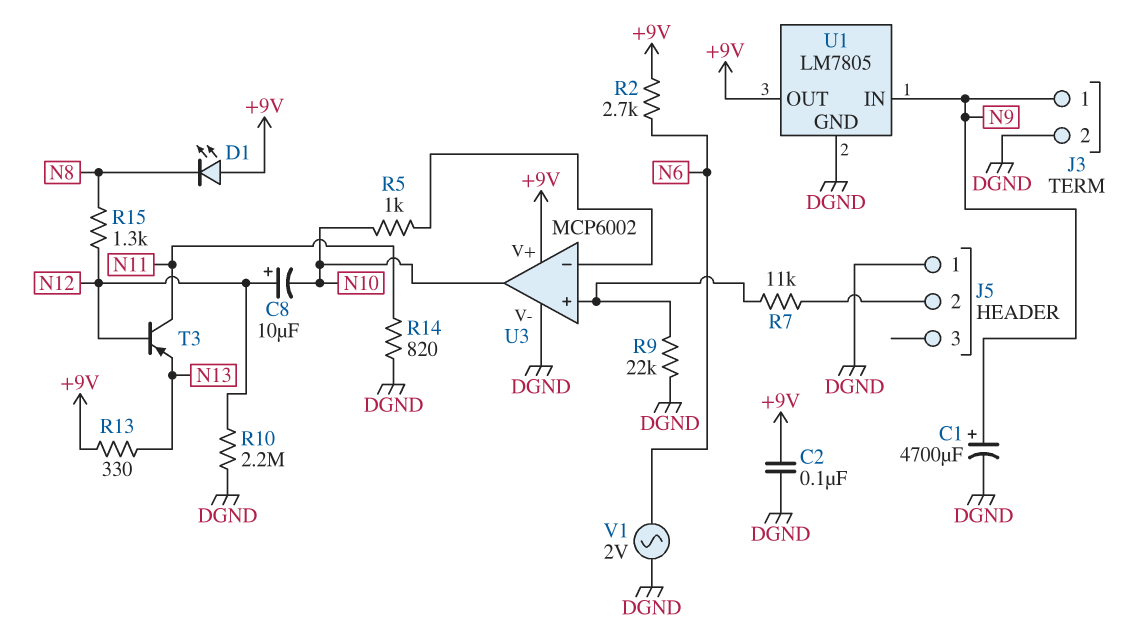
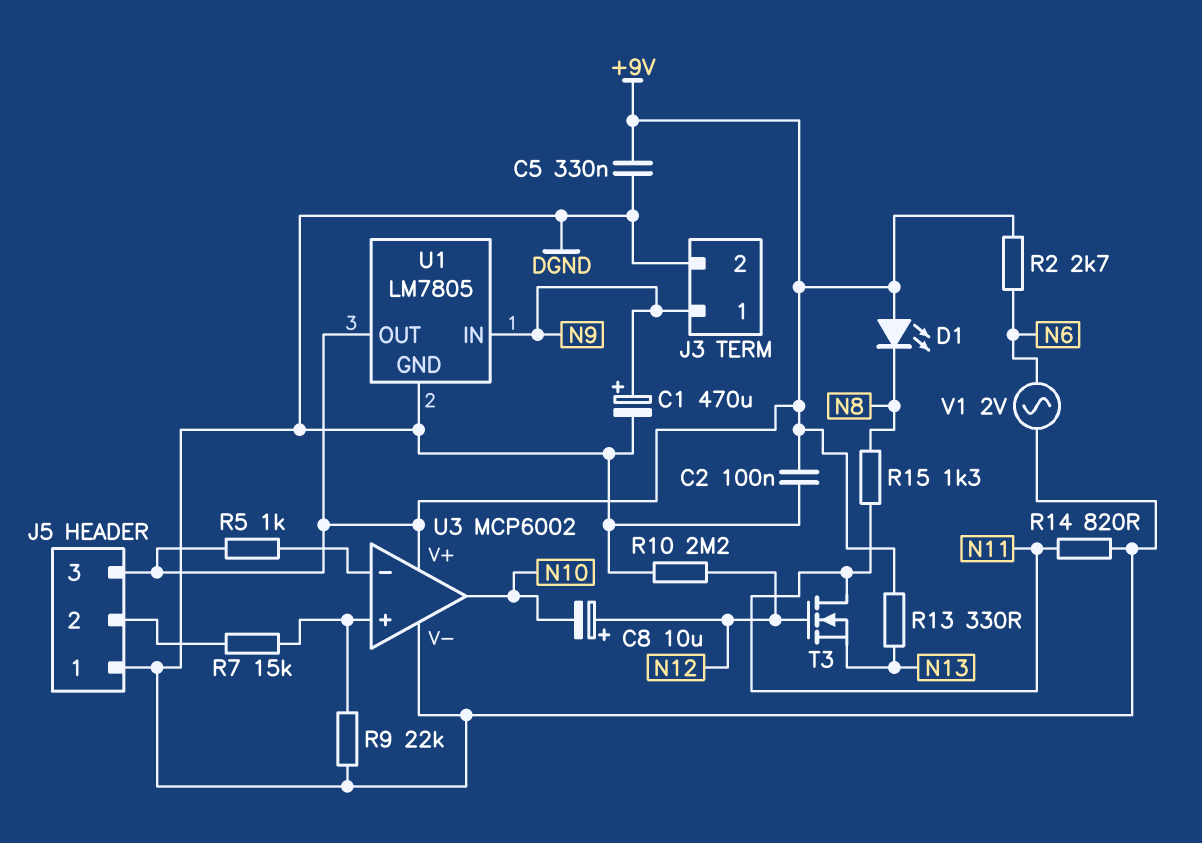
C1: 4700uF (plus N9, minus DGND) -> 470uF (plus N9, minus DGND)
C5: none -> 330nF (+9V, DGND)
J5 pin 3: none -> +9V
R5: 1k (N10, U3/in-) -> 1k (+9V, U3/in-)
R7: 11k (J5/2, U3/in+) -> 15k (J5/2, U3/in+)
R15: 1.3k (N8, N12) -> 1.3k (N8, N11)
T3: PNP (B N12, C N11, E N13) -> NMOS (G N12, D N11, S N13)

